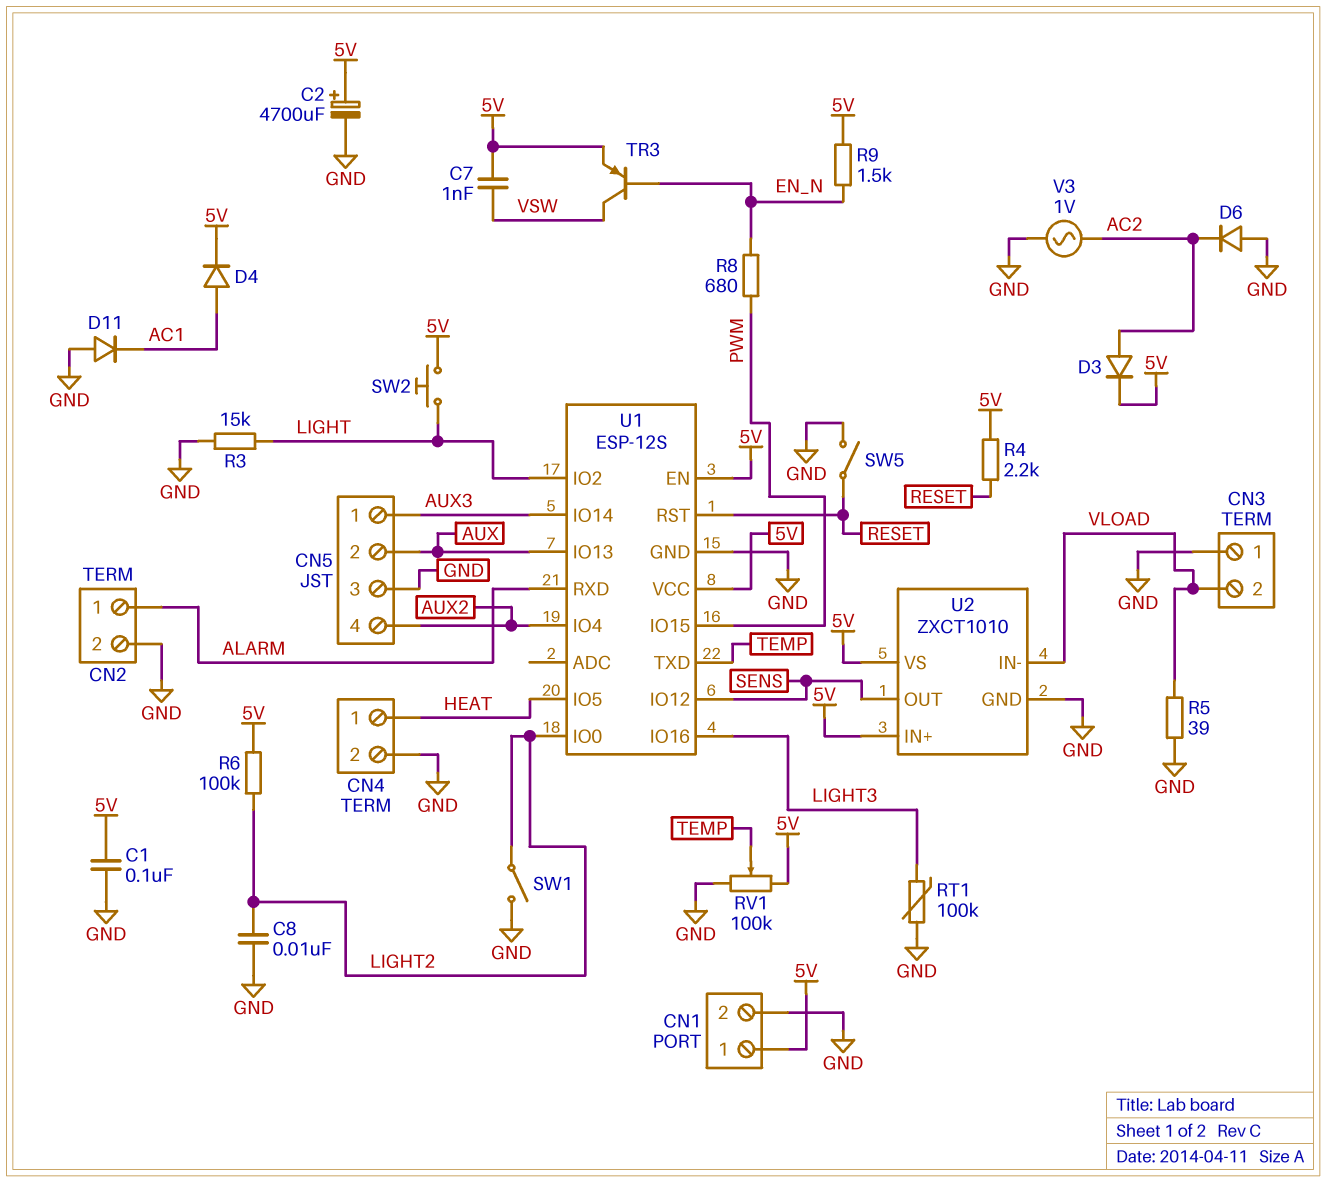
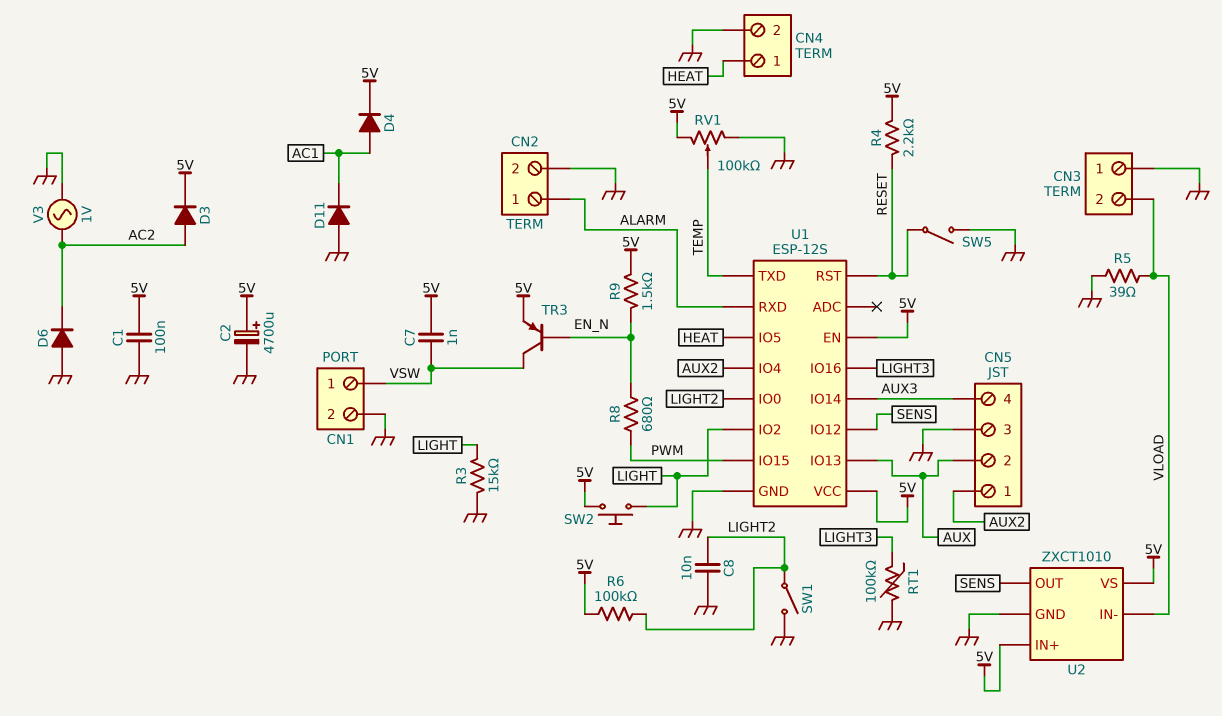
CN1 pin 1: 5V -> VSW
CN5 pin 1: AUX3 -> AUX2
CN5 pin 4: AUX2 -> AUX3

